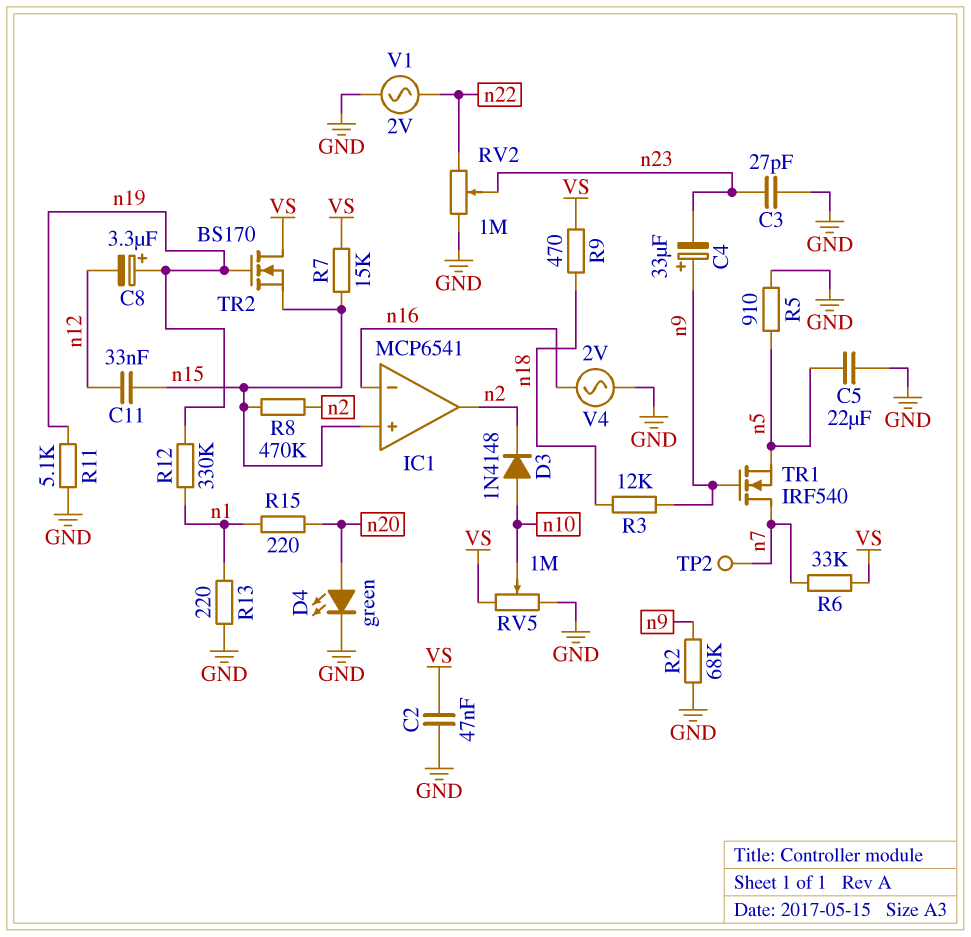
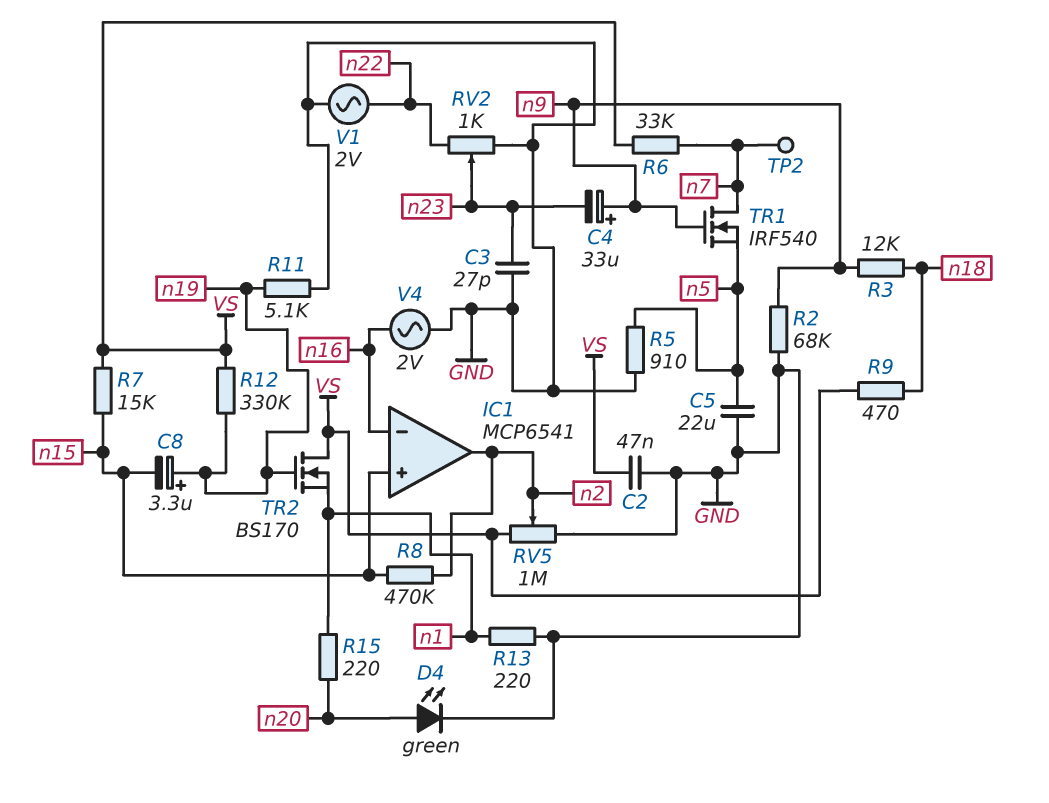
C8: 3.3uF (plus n19, minus n12) -> 3.3uF (plus n19, minus n15)
C11: 33nF (n12, n15) -> none
D3: diode 1N4148 (A n10, K n2) -> none
R12: 330k (n1, n19) -> 330k (VS, n19)
RV2: 1M (GND, n22, wiper n23) -> 1k (GND, n22, wiper n23)
RV5: 1M (GND, VS, wiper n10) -> 1M (GND, VS, wiper n2)
TR2: NMOS BS170 (G n19, D VS, S n15) -> NMOS BS170 (G n19, D VS, S n1)

